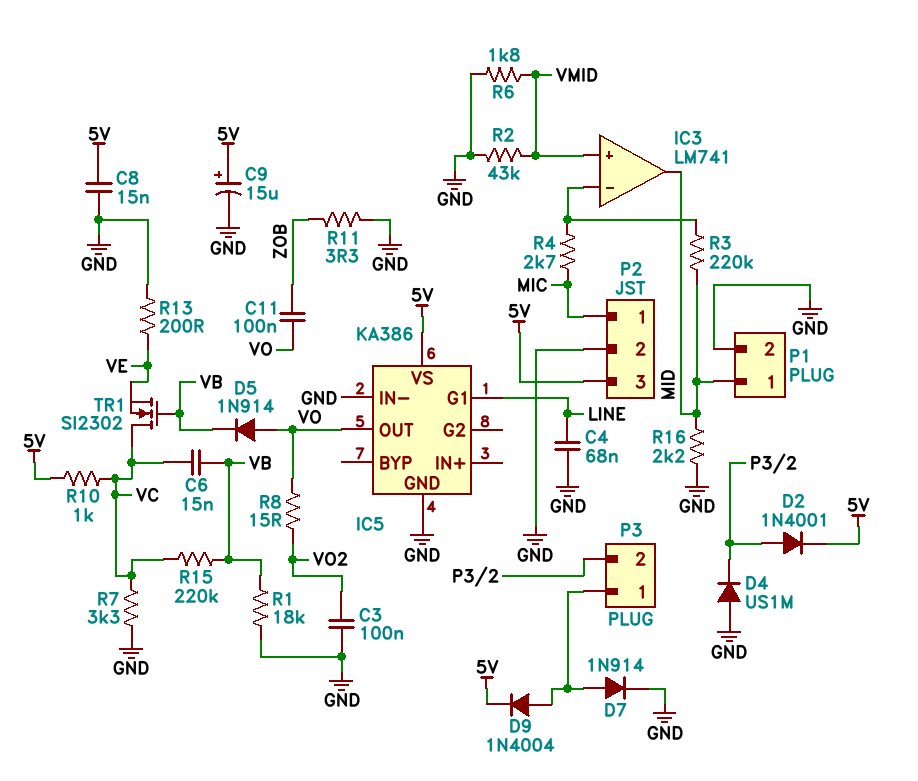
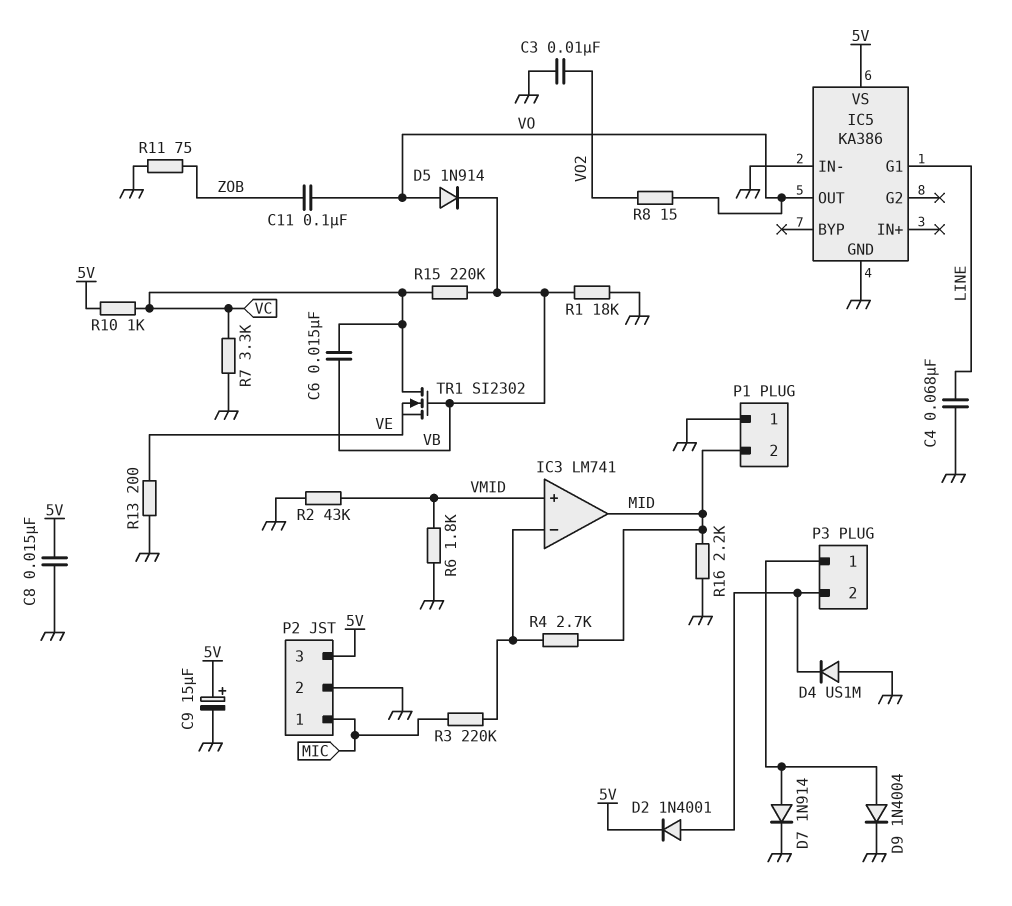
C3: 100nF (GND, VO2) -> 10nF (GND, VO2)
D9: diode 1N4004 (A P3/1, K 5V) -> diode 1N4004 (A P3/1, K GND)
P1 pin 1: MID -> GND
P1 pin 2: GND -> MID
R3: 220k (IC3/in-, MID) -> 220k (IC3/in-, MIC)
R4: 2.7k (IC3/in-, MIC) -> 2.7k (IC3/in-, MID)
R11: 3.3 (GND, ZOB) -> 75 (GND, ZOB)

